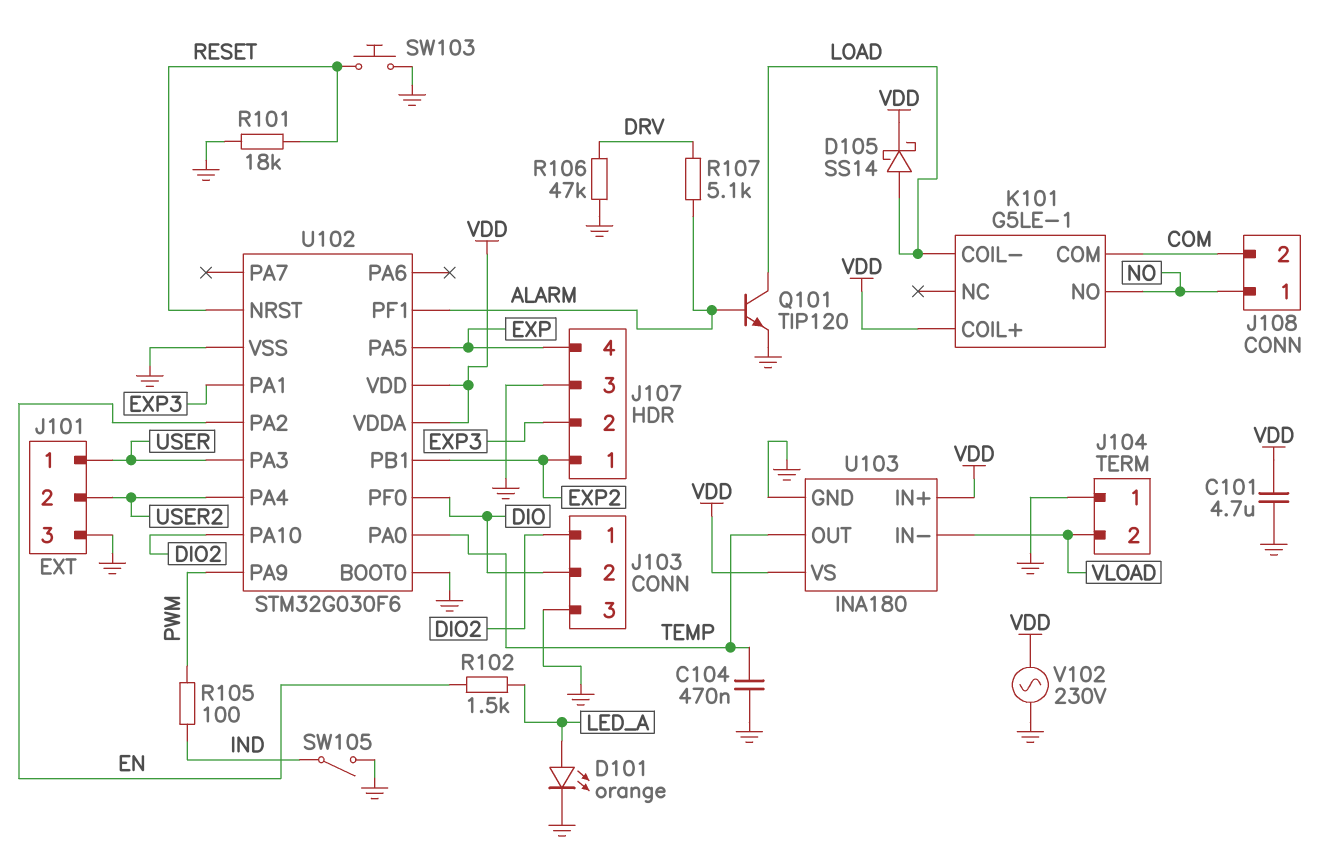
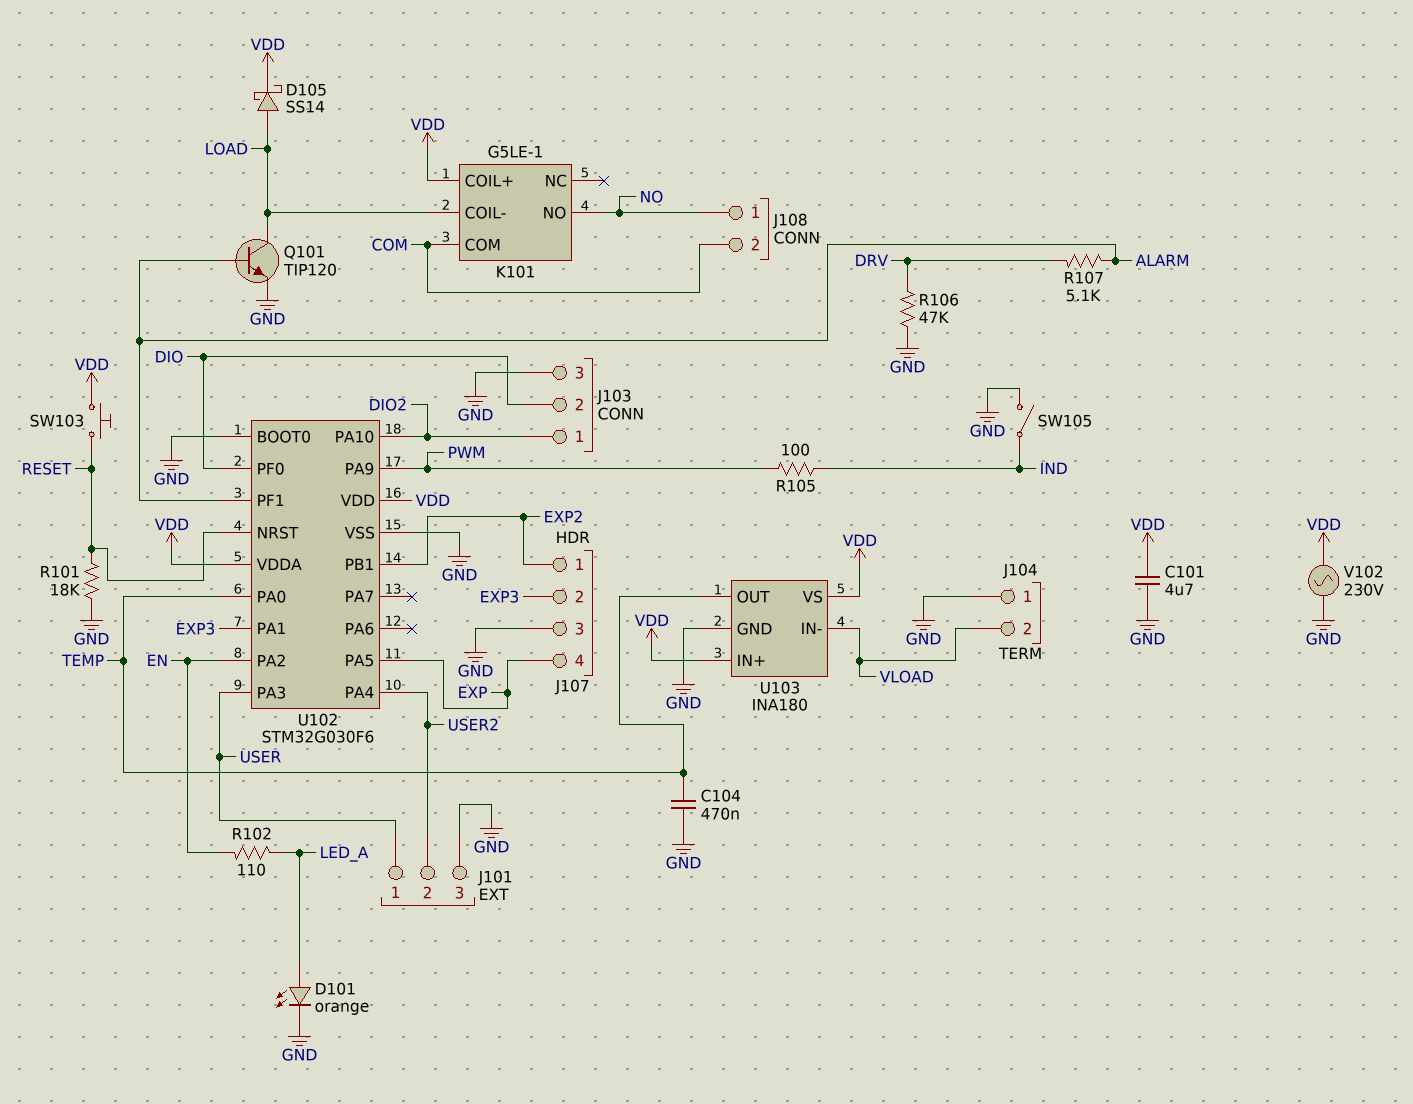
R102: 1.5k (EN, LED_A) -> 110 (EN, LED_A)
SW103: button (GND, RESET) -> button (RESET, VDD)

